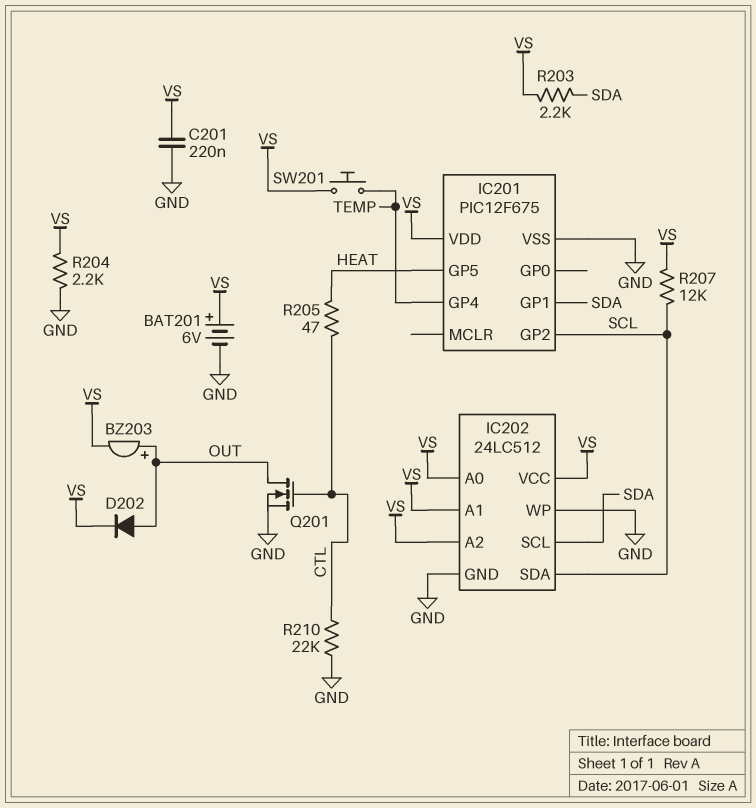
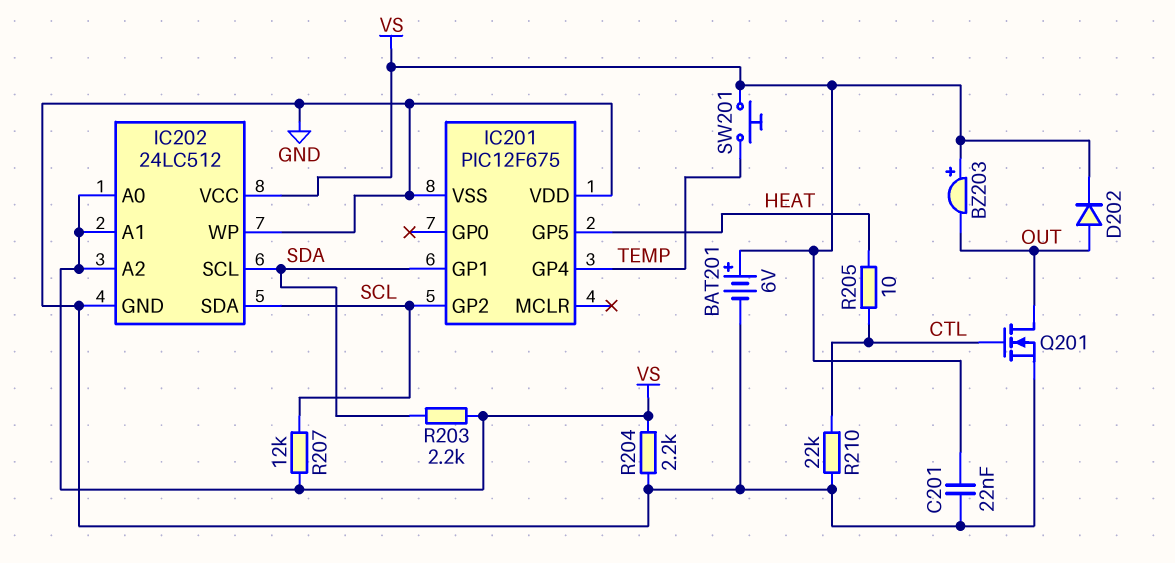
BZ203: buzzer (plus OUT, minus VS) -> buzzer (plus VS, minus OUT)
C201: 220nF (GND, VS) -> 22nF (GND, VS)
IC201 pin VDD: VS -> GND
R205: 47 (CTL, HEAT) -> 10 (CTL, HEAT)

